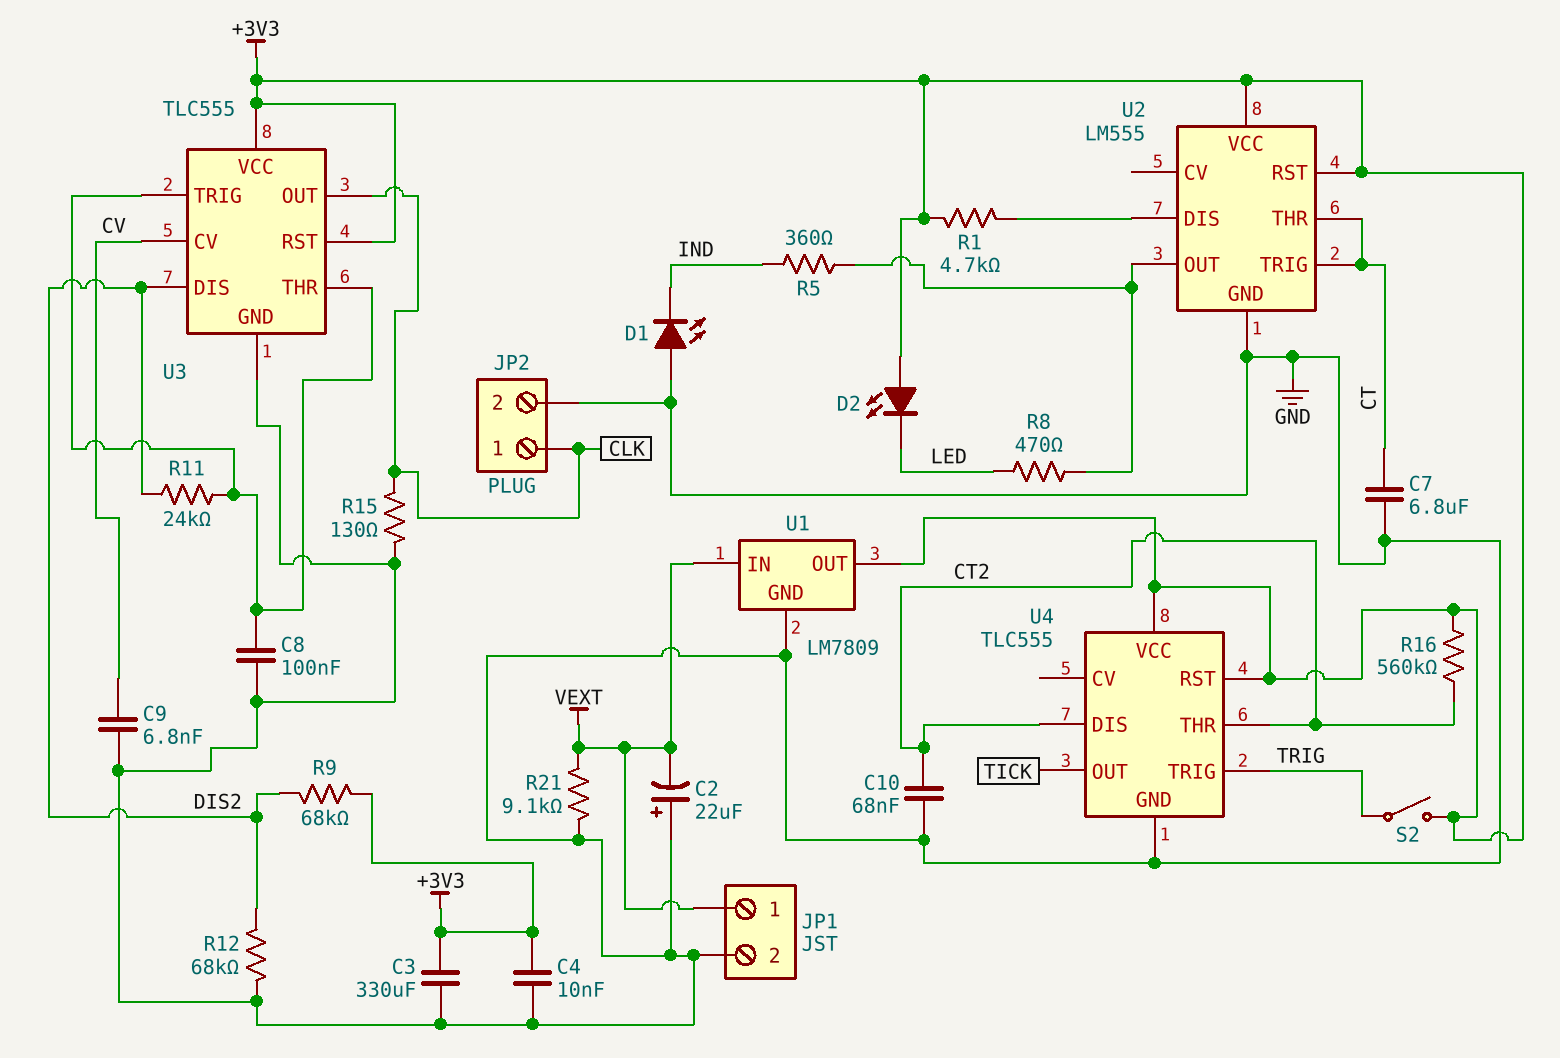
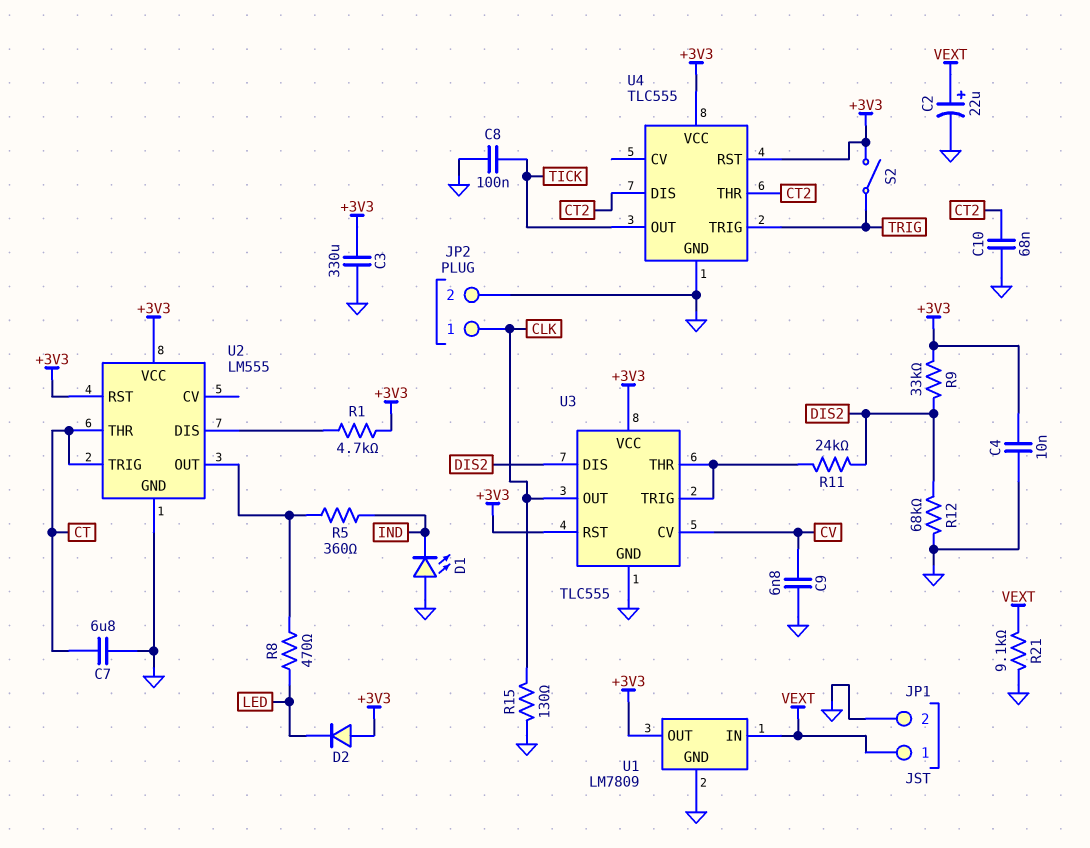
C2: 22uF (plus GND, minus VEXT) -> 22uF (plus VEXT, minus GND)
C8: 100nF (GND, U3/THR) -> 100nF (GND, TICK)
D2: LED (A +3V3, K LED) -> diode (A +3V3, K LED)
R9: 68k (+3V3, DIS2) -> 33k (+3V3, DIS2)
R16: 560k (+3V3, CT2) -> none

